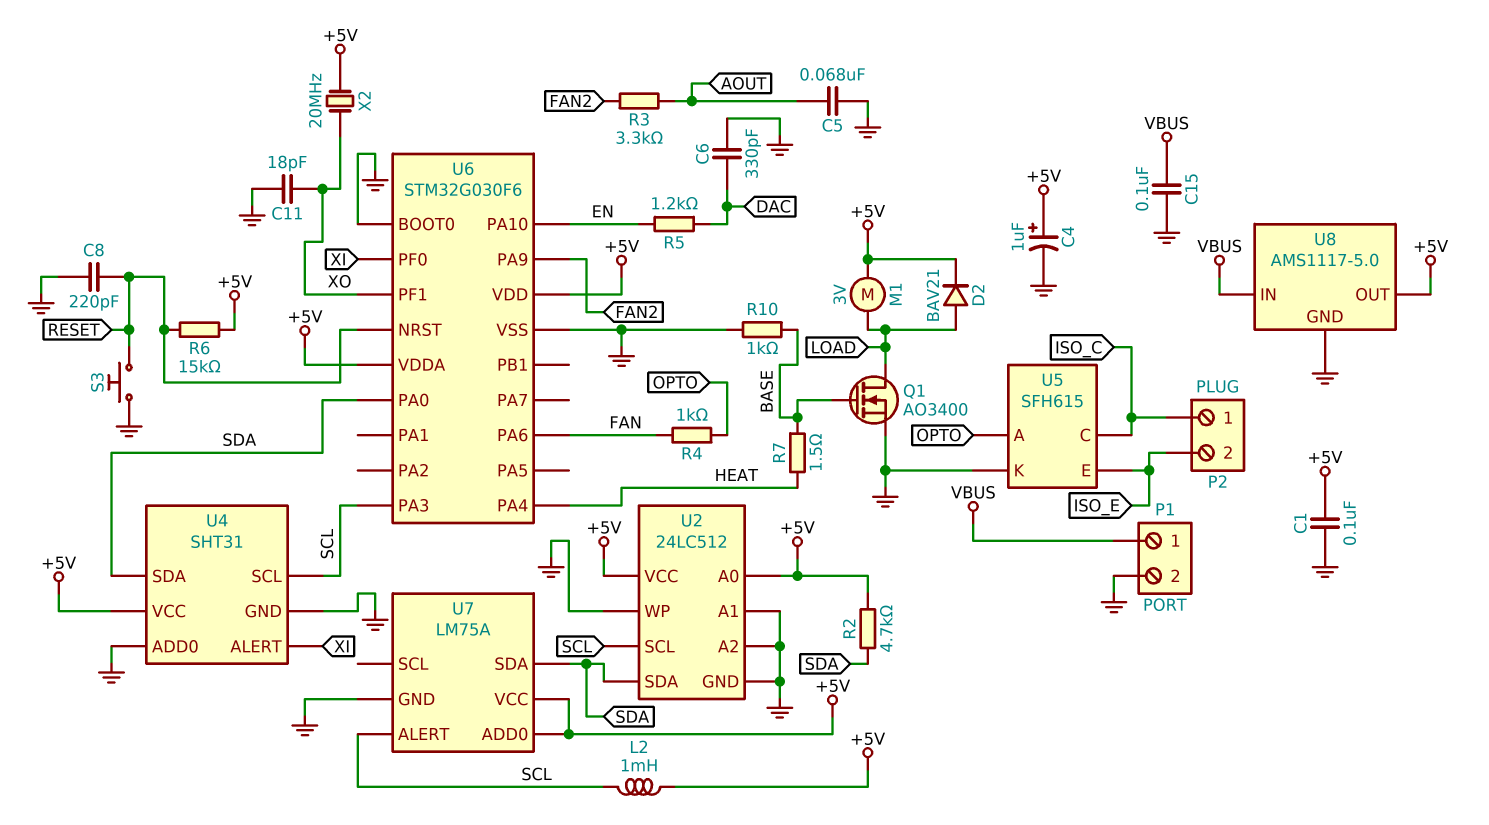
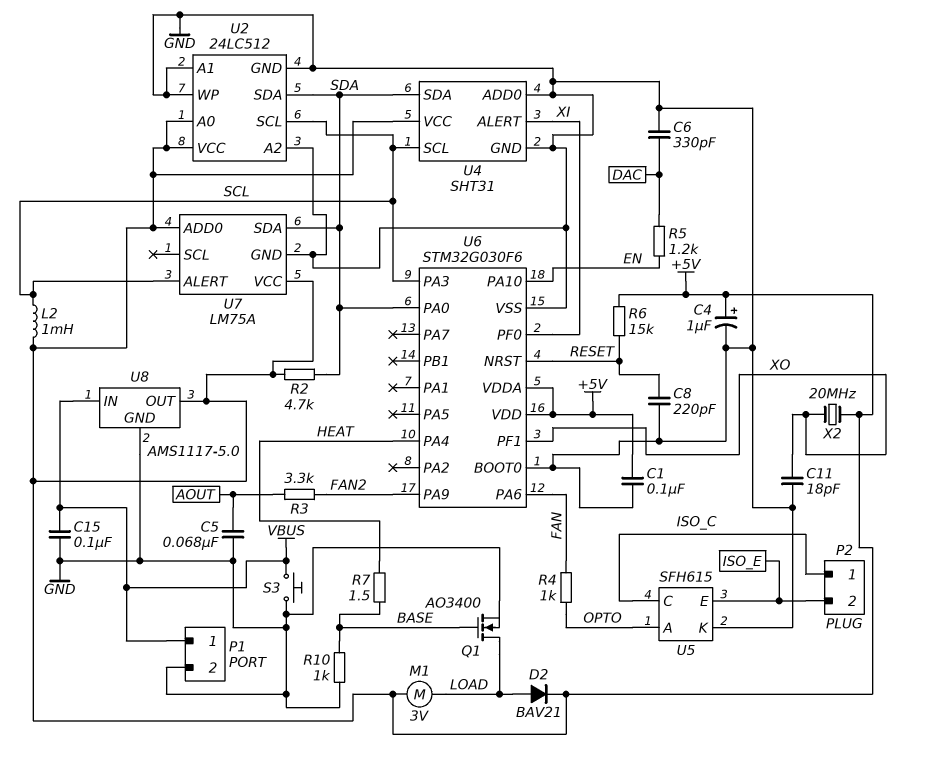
S3: button (GND, RESET) -> button (GND, VBUS)

